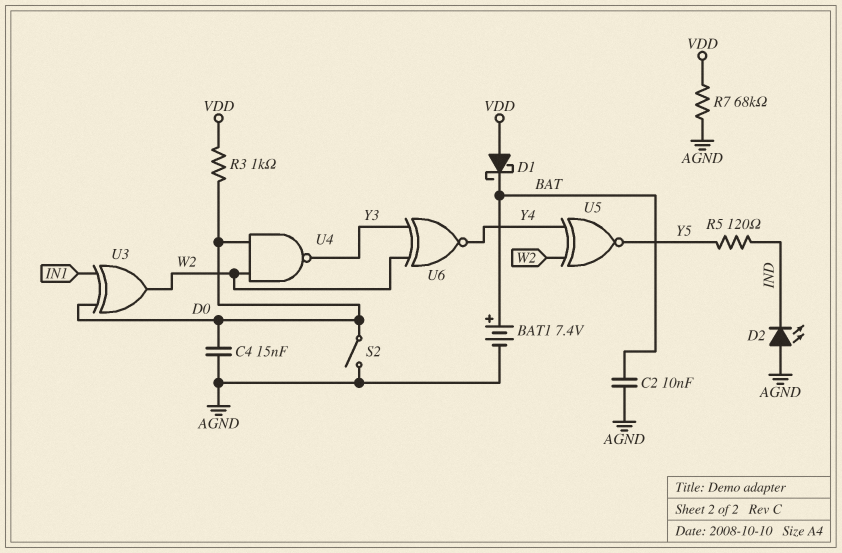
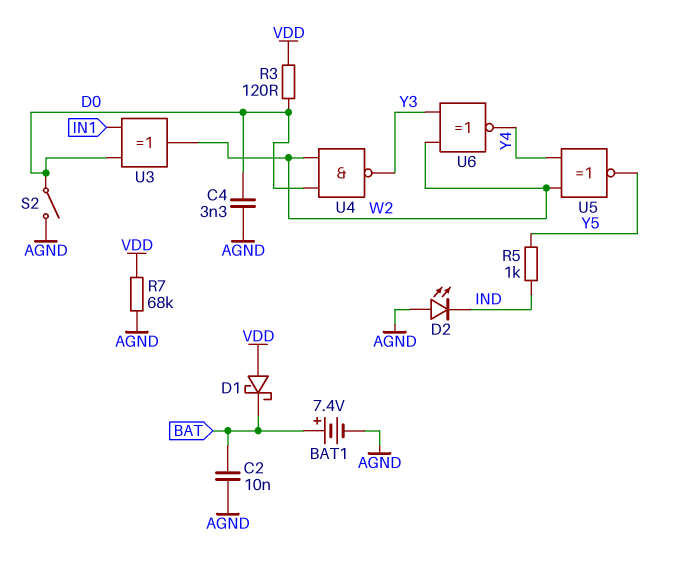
C4: 15nF (AGND, D0) -> 3.3nF (AGND, D0)
R3: 1k (D0, VDD) -> 120 (D0, VDD)
R5: 120 (IND, Y5) -> 1k (IND, Y5)

